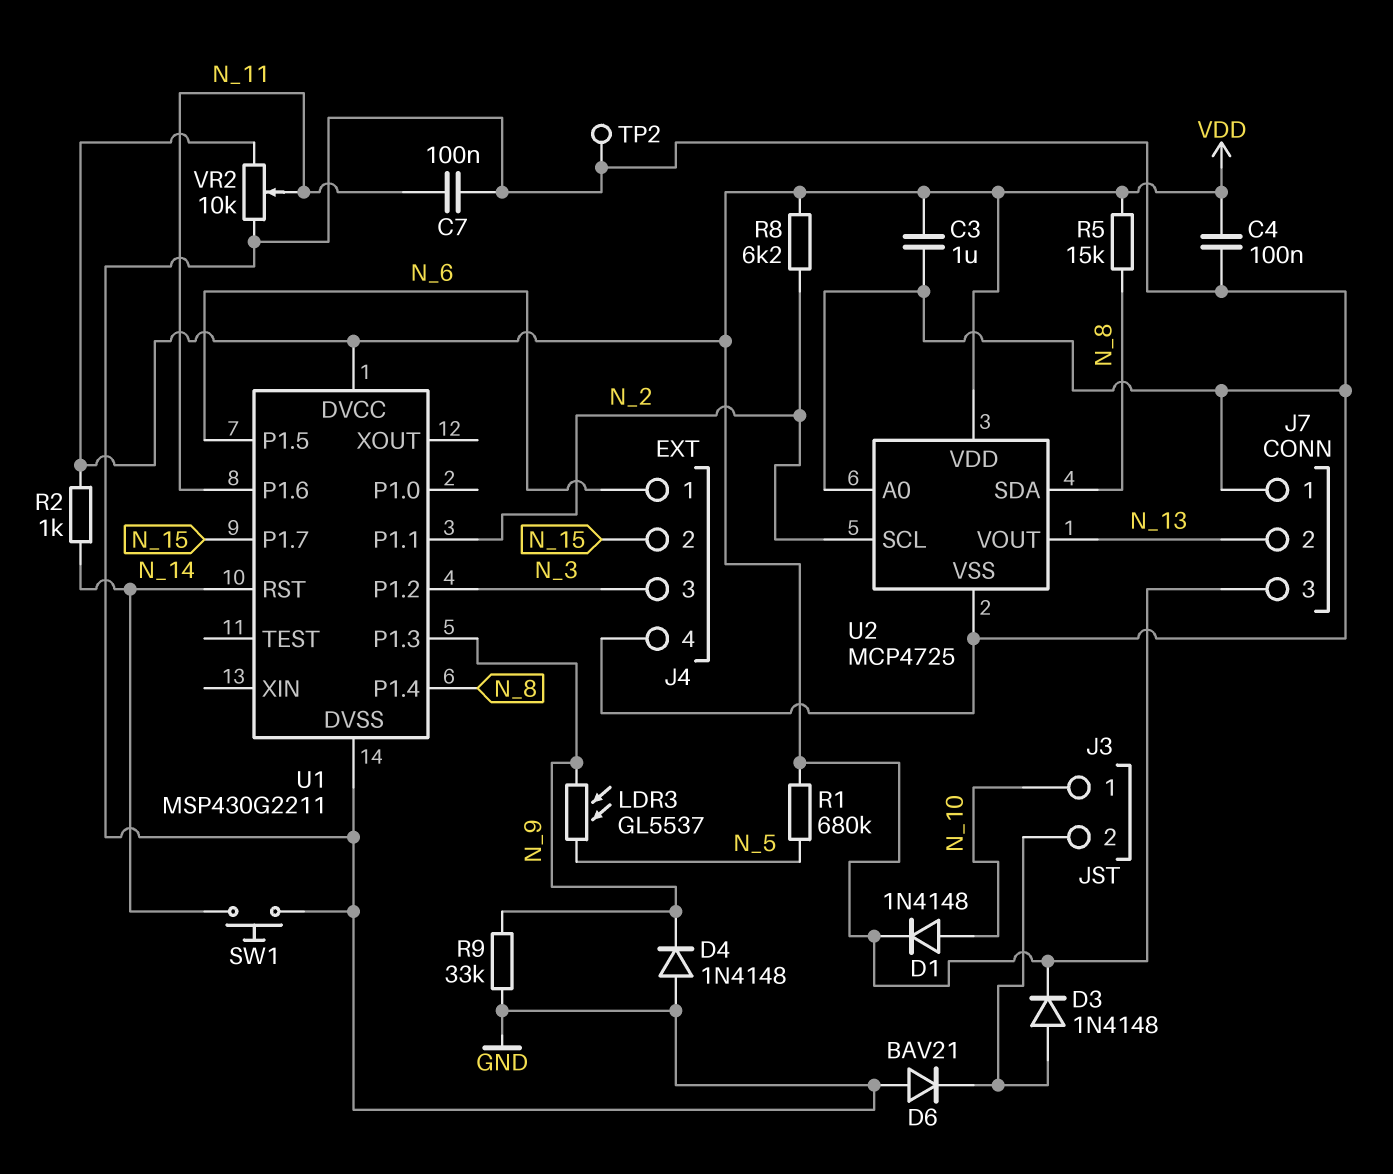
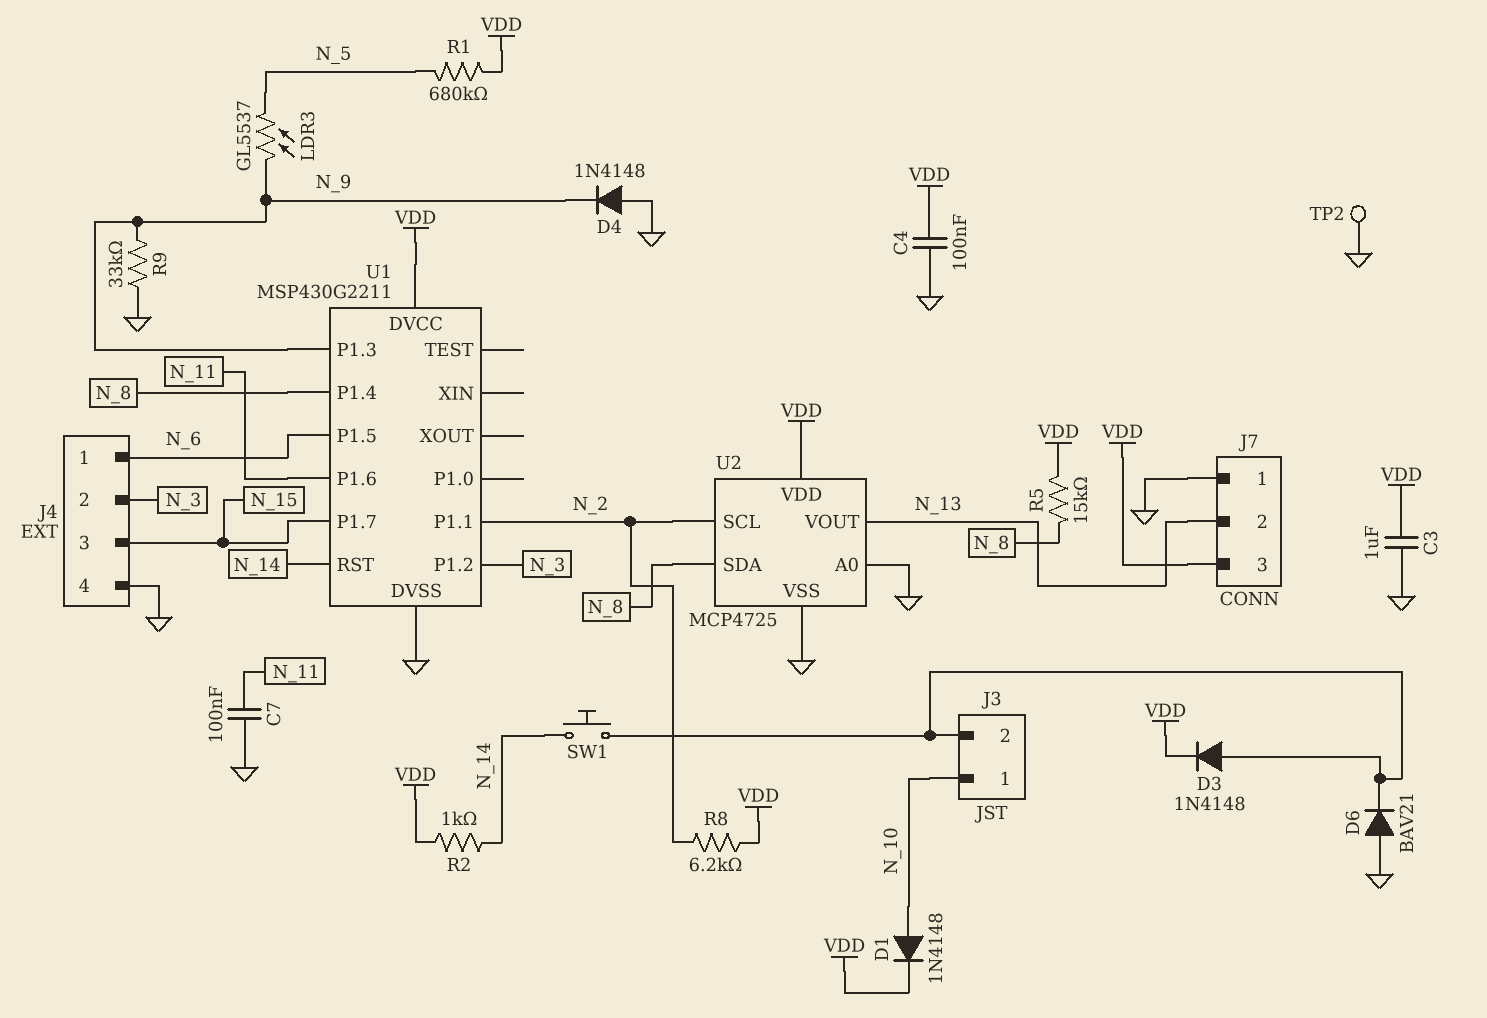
J4 pin 2: N_15 -> N_3
J4 pin 3: N_3 -> N_15
SW1: button (GND, N_14) -> button (J3/2, N_14)
VR2: 10k (GND, VDD, wiper N_11) -> none

